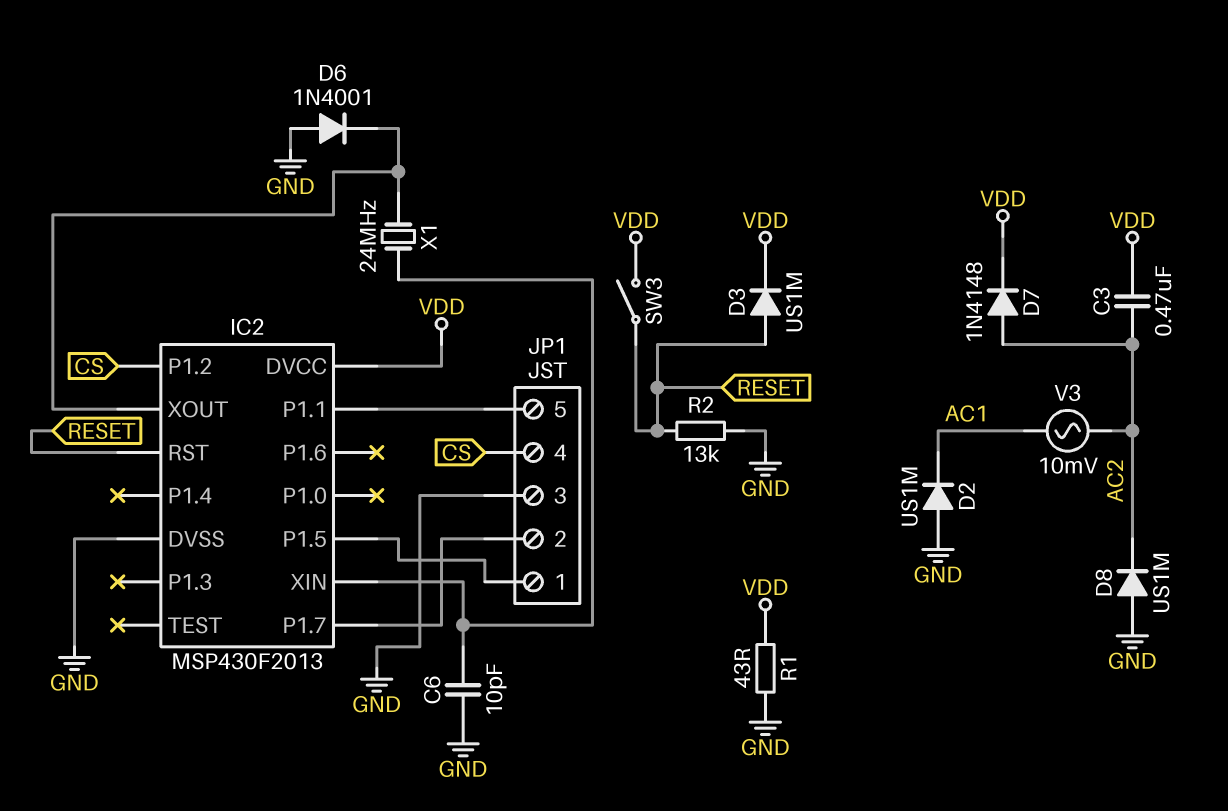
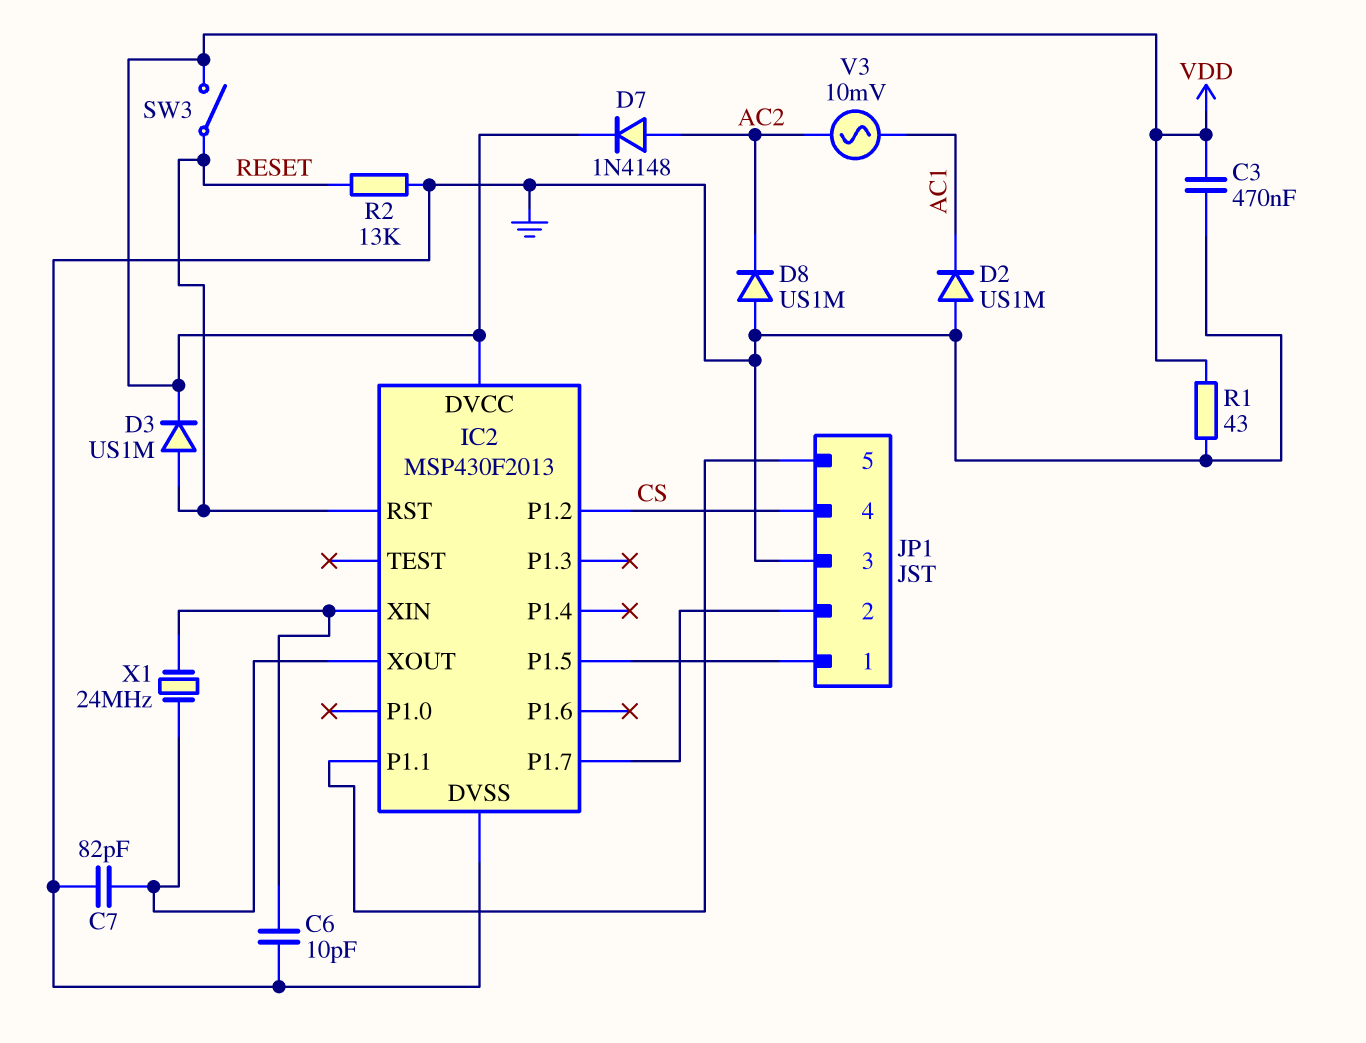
C3: 470nF (AC2, VDD) -> 470nF (GND, VDD)
C7: none -> 82pF (GND, IC2/XOUT)
D6: diode 1N4001 (A GND, K IC2/XOUT) -> none

